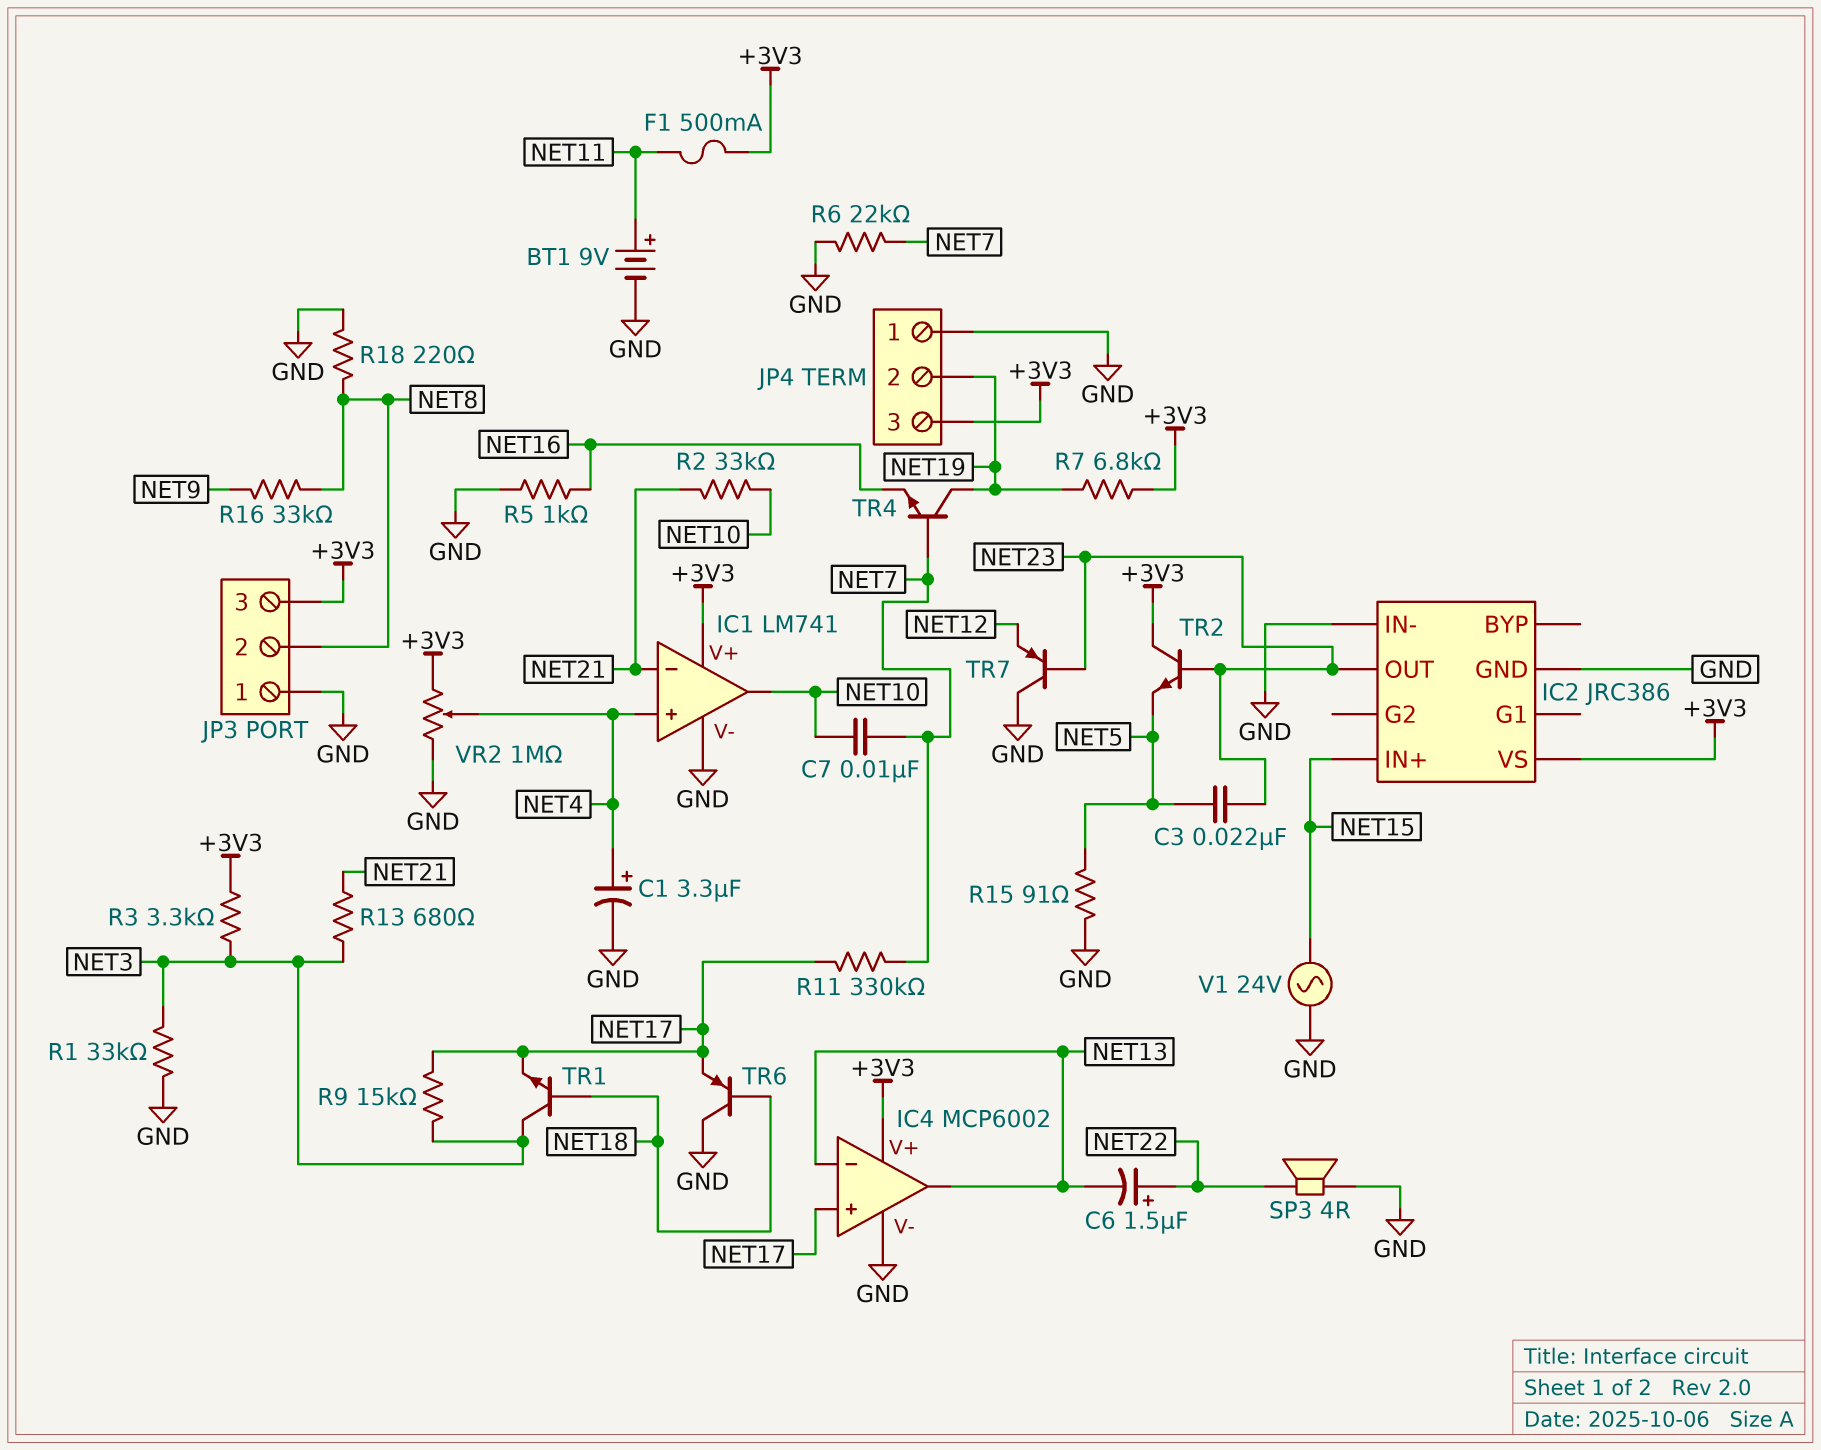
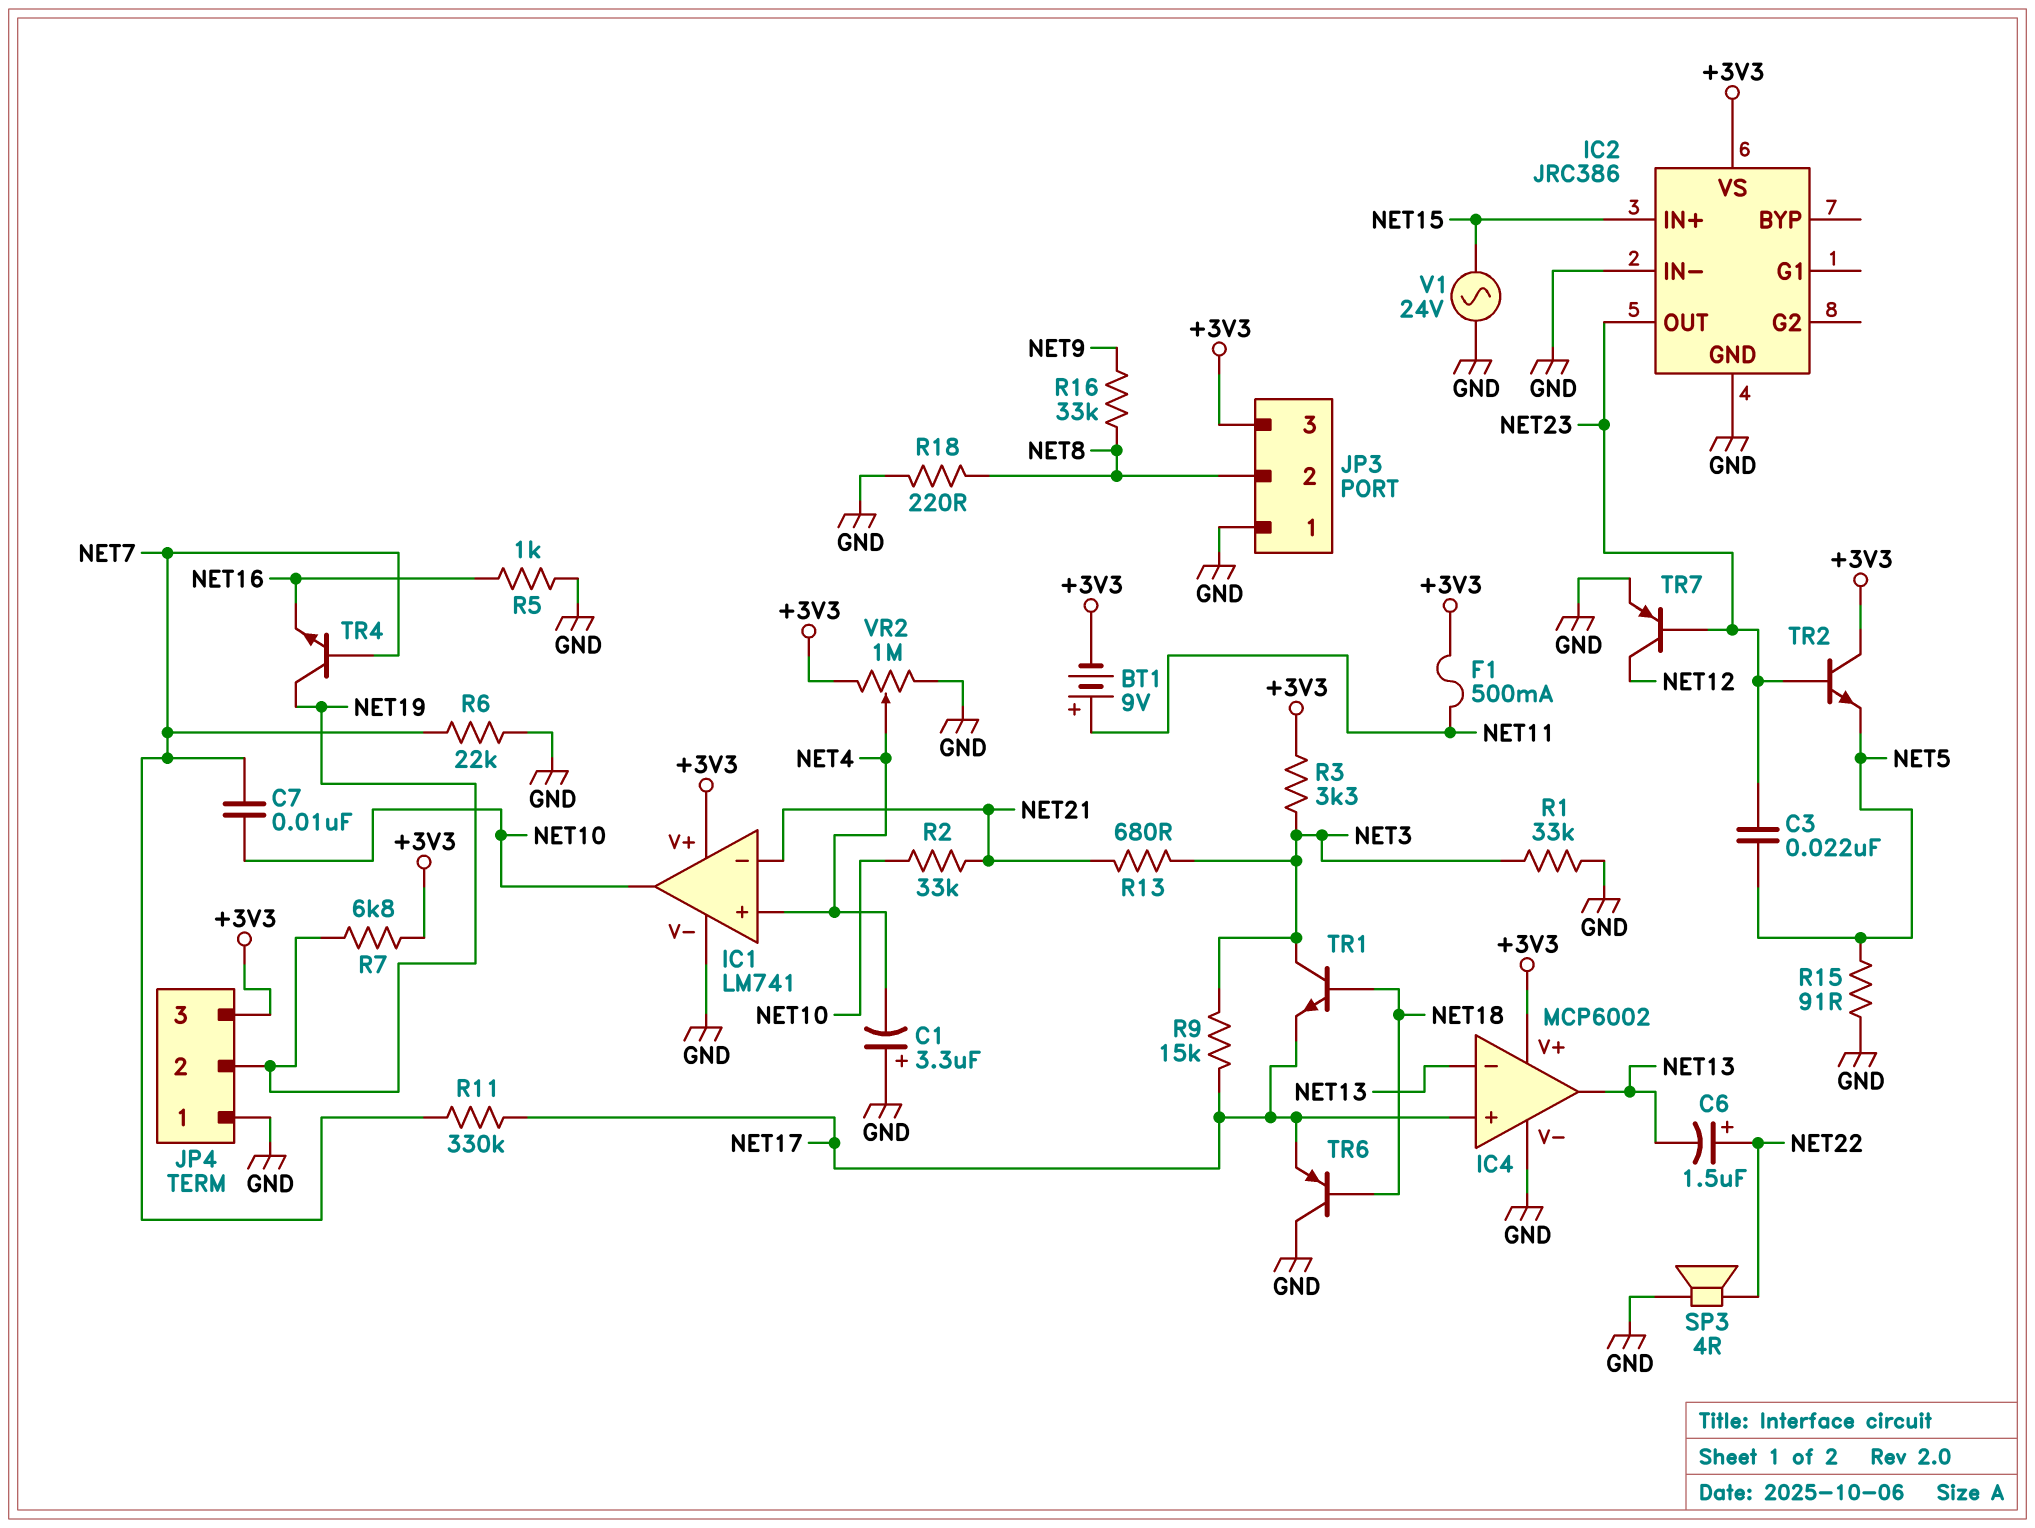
BT1: 9V (plus NET11, minus GND) -> 9V (plus NET11, minus +3V3)
C1: 3.3uF (plus NET4, minus GND) -> 3.3uF (plus GND, minus NET4)
TR7: PNP (B NET23, C GND, E NET12) -> PNP (B NET23, C NET12, E GND)

